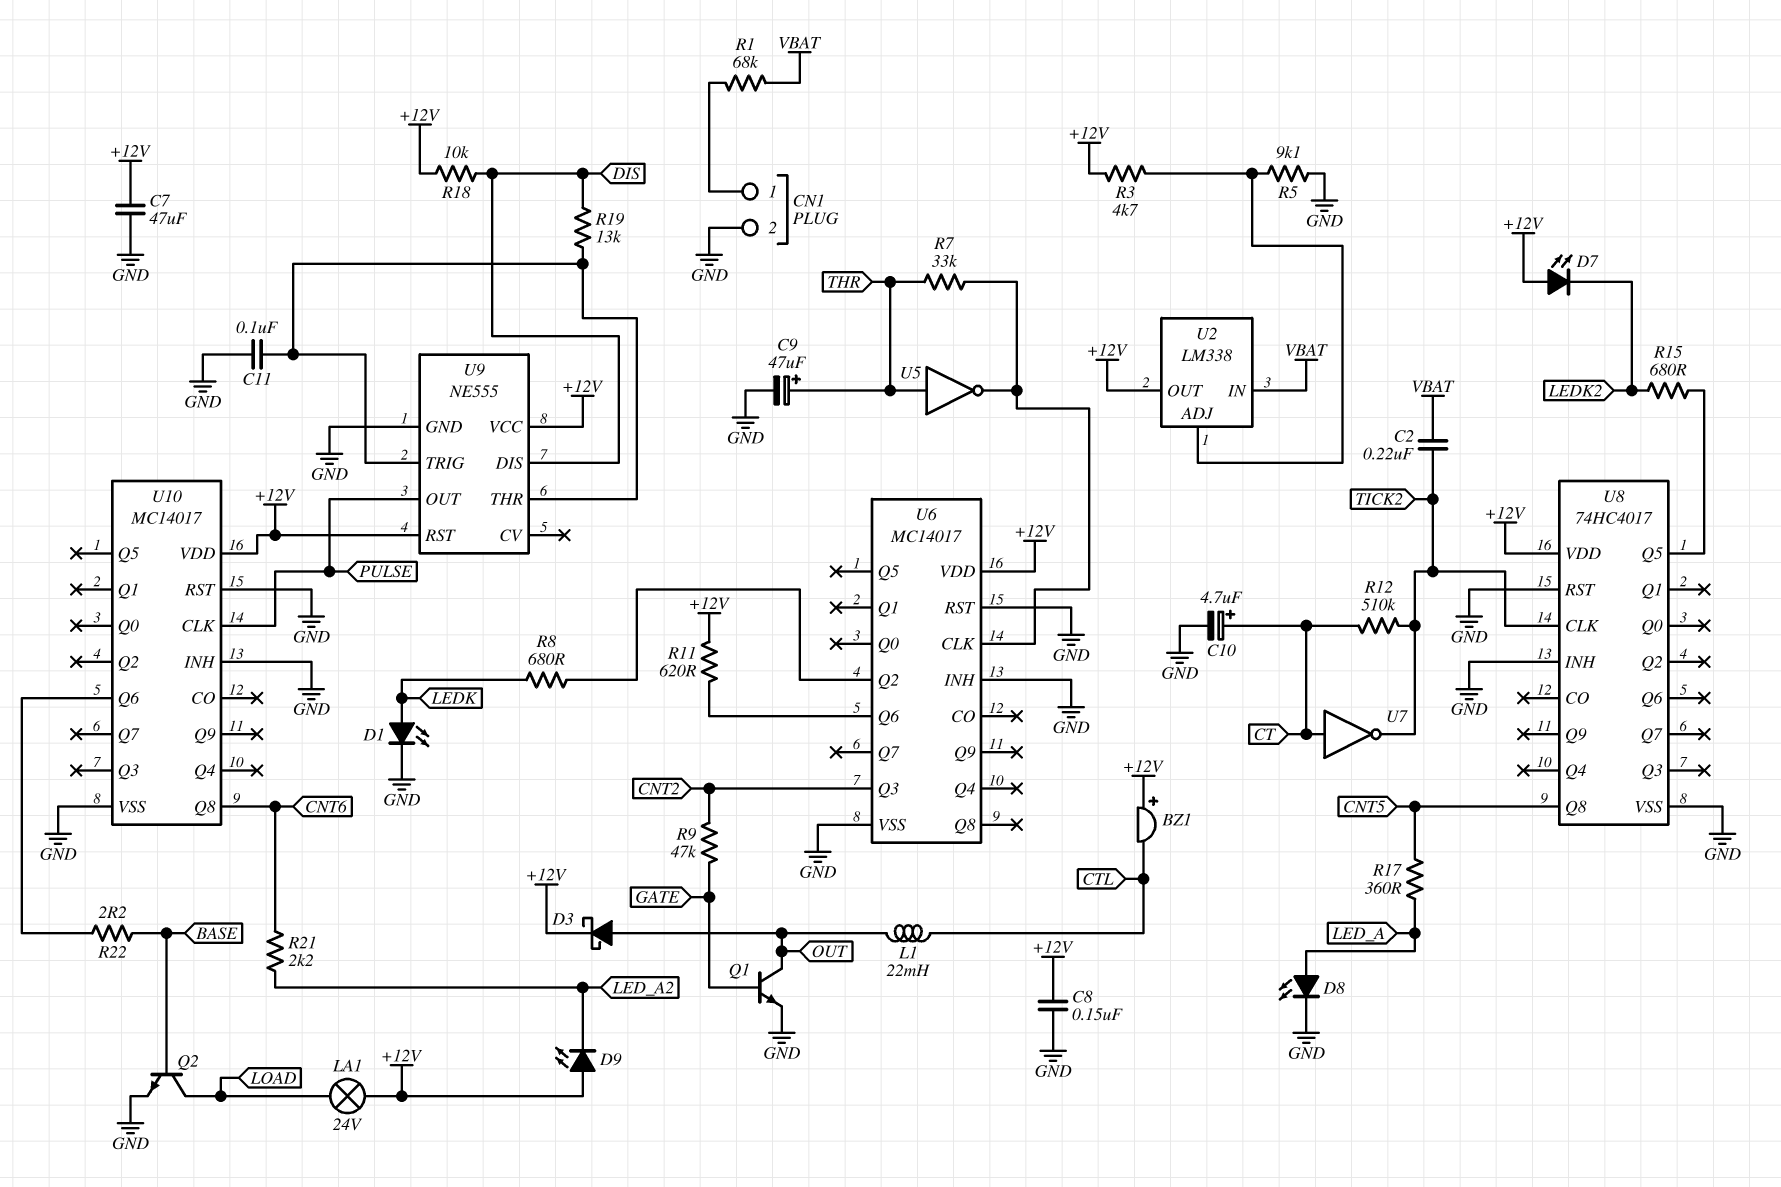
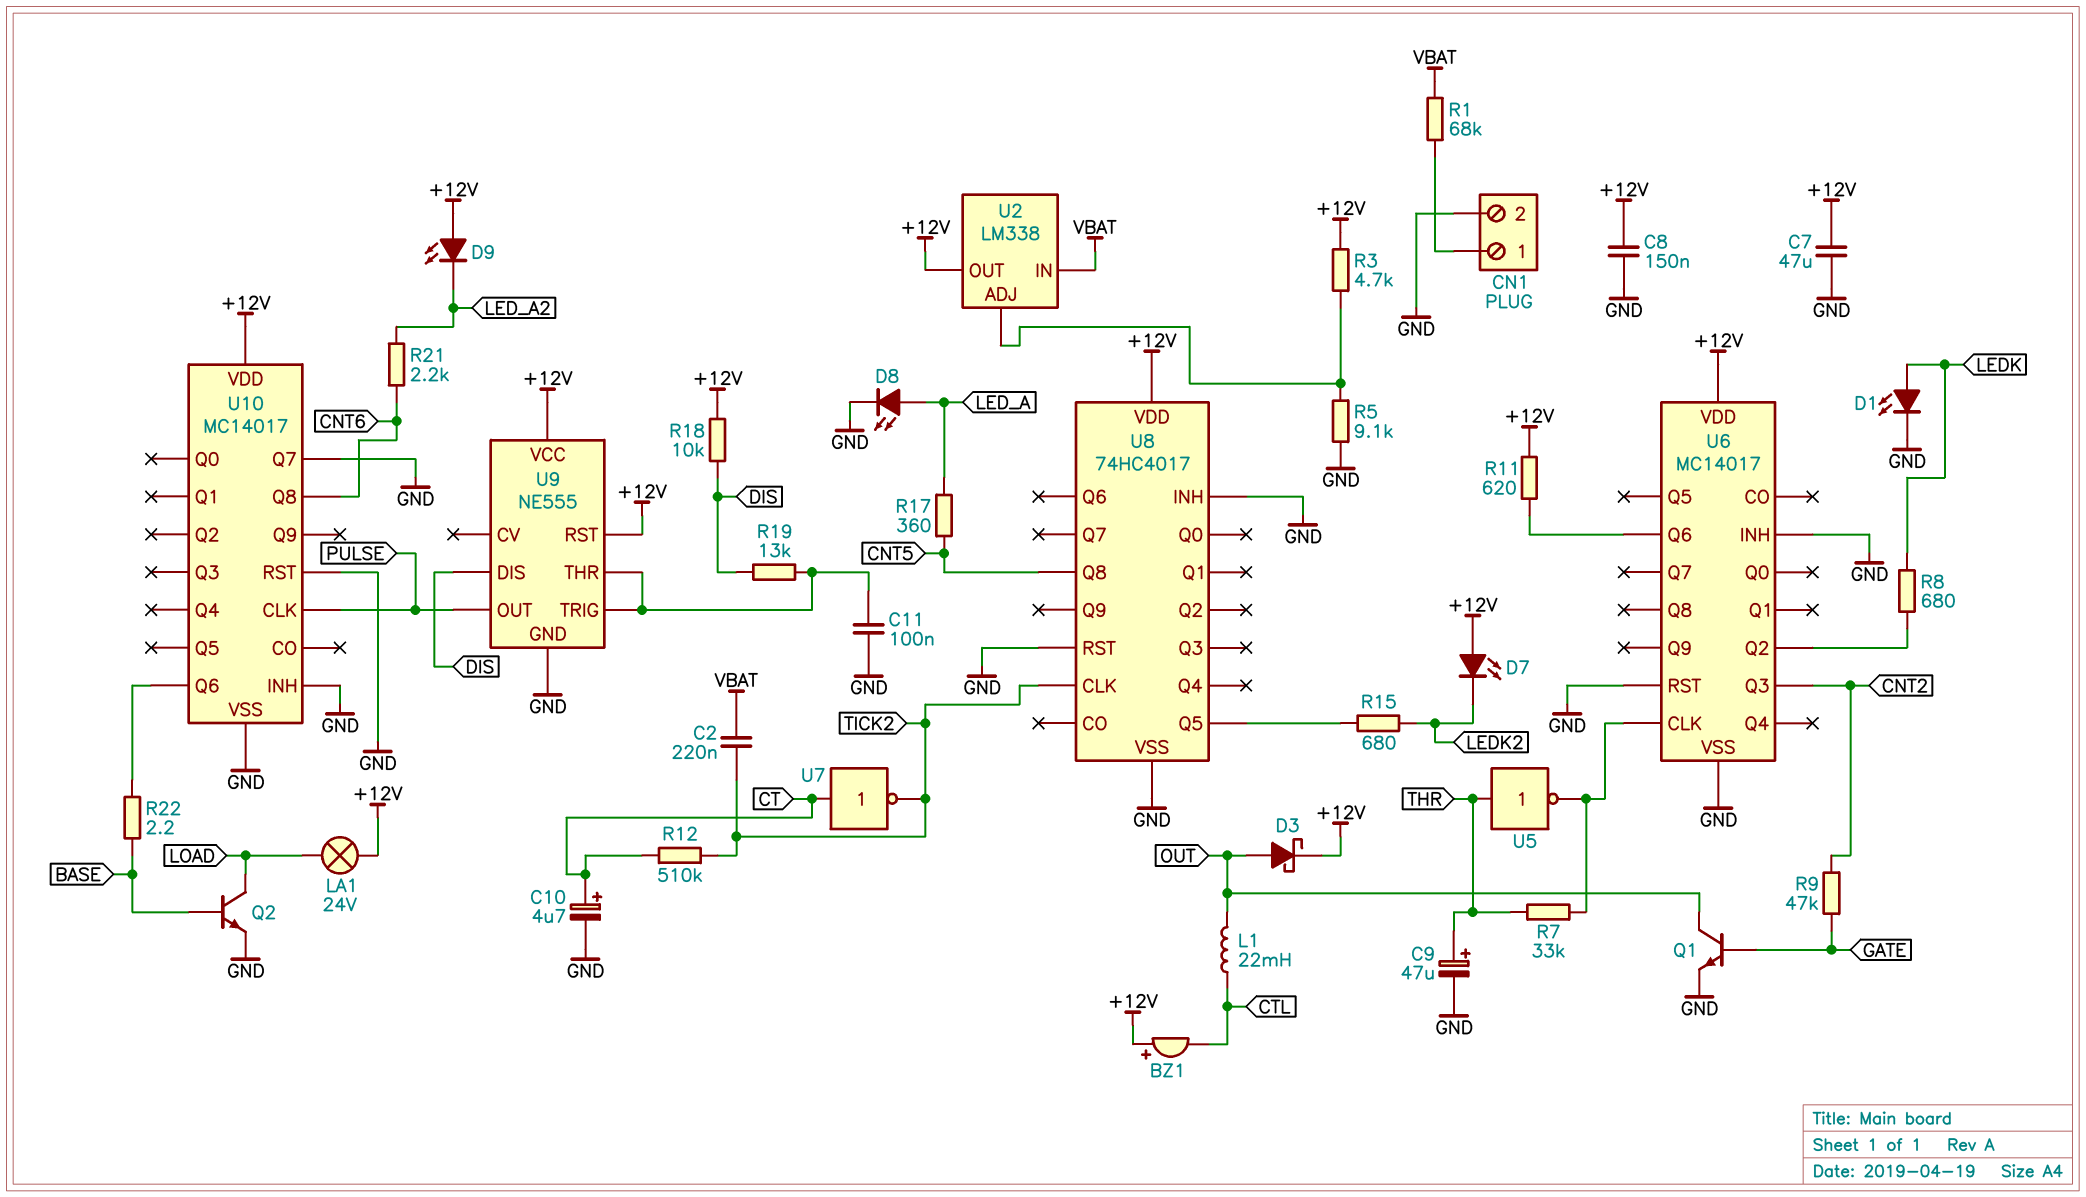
U10 pin Q7: none -> GND

